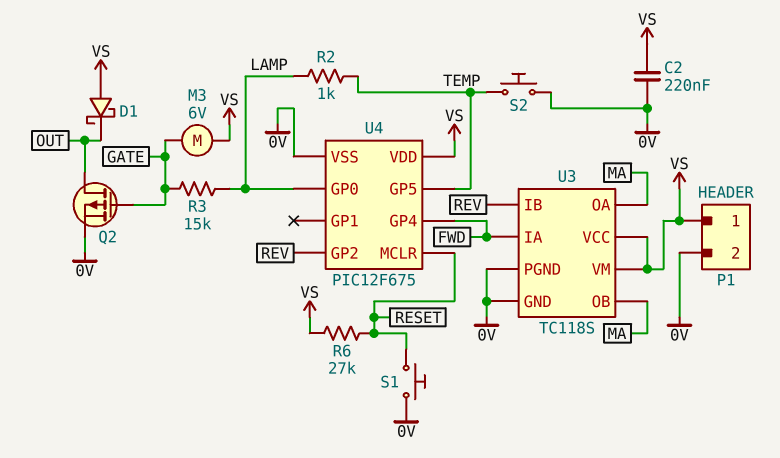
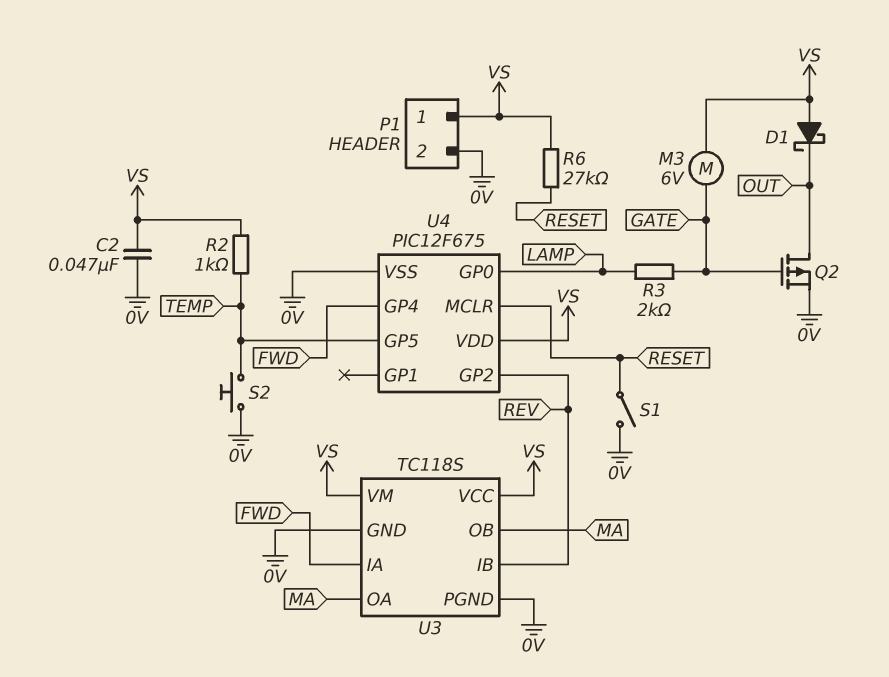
C2: 220nF (0V, VS) -> 47nF (0V, VS)
R2: 1k (LAMP, TEMP) -> 1k (TEMP, VS)
R3: 15k (GATE, LAMP) -> 2k (GATE, LAMP)
S1: button (0V, RESET) -> switch (0V, RESET)

